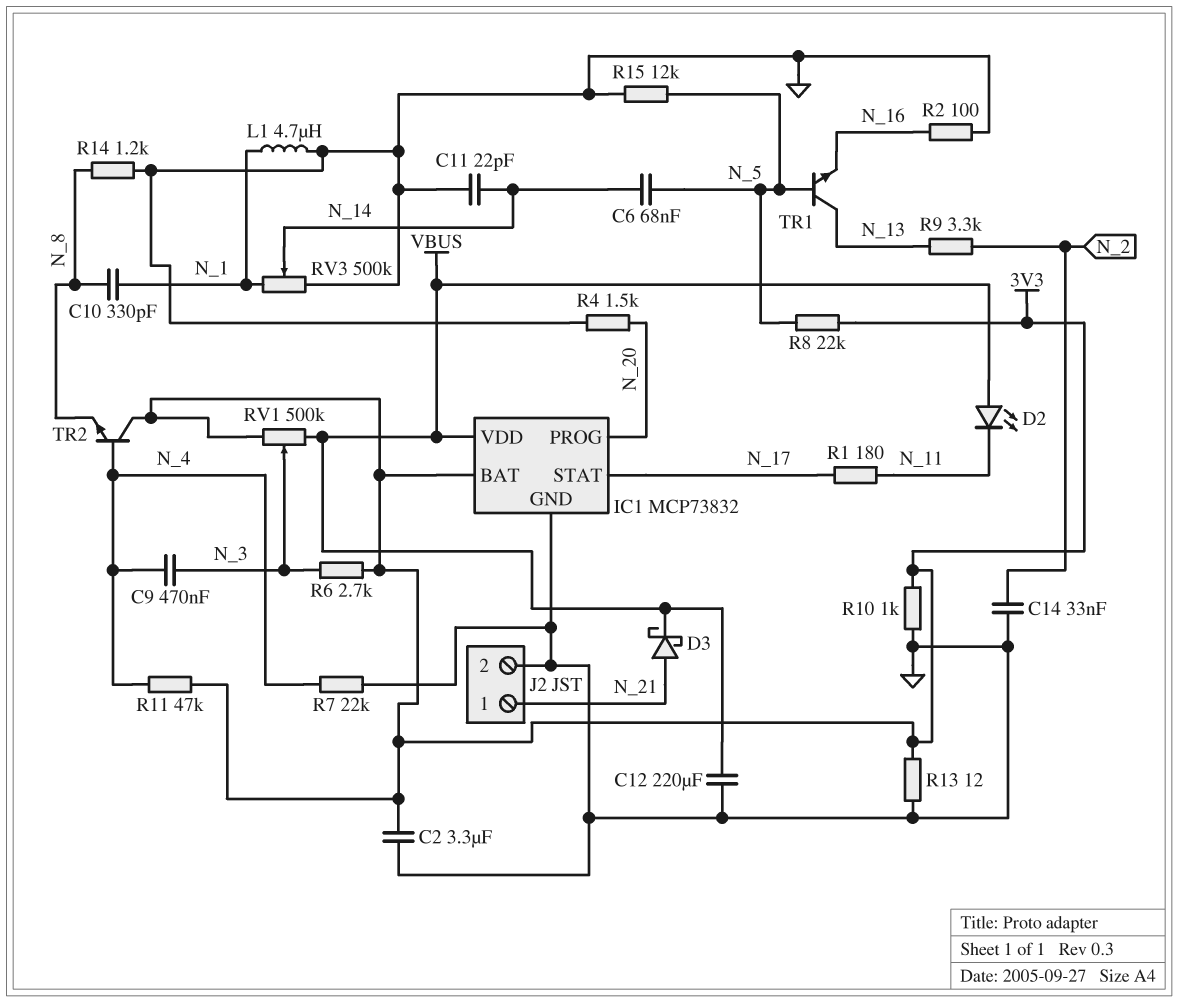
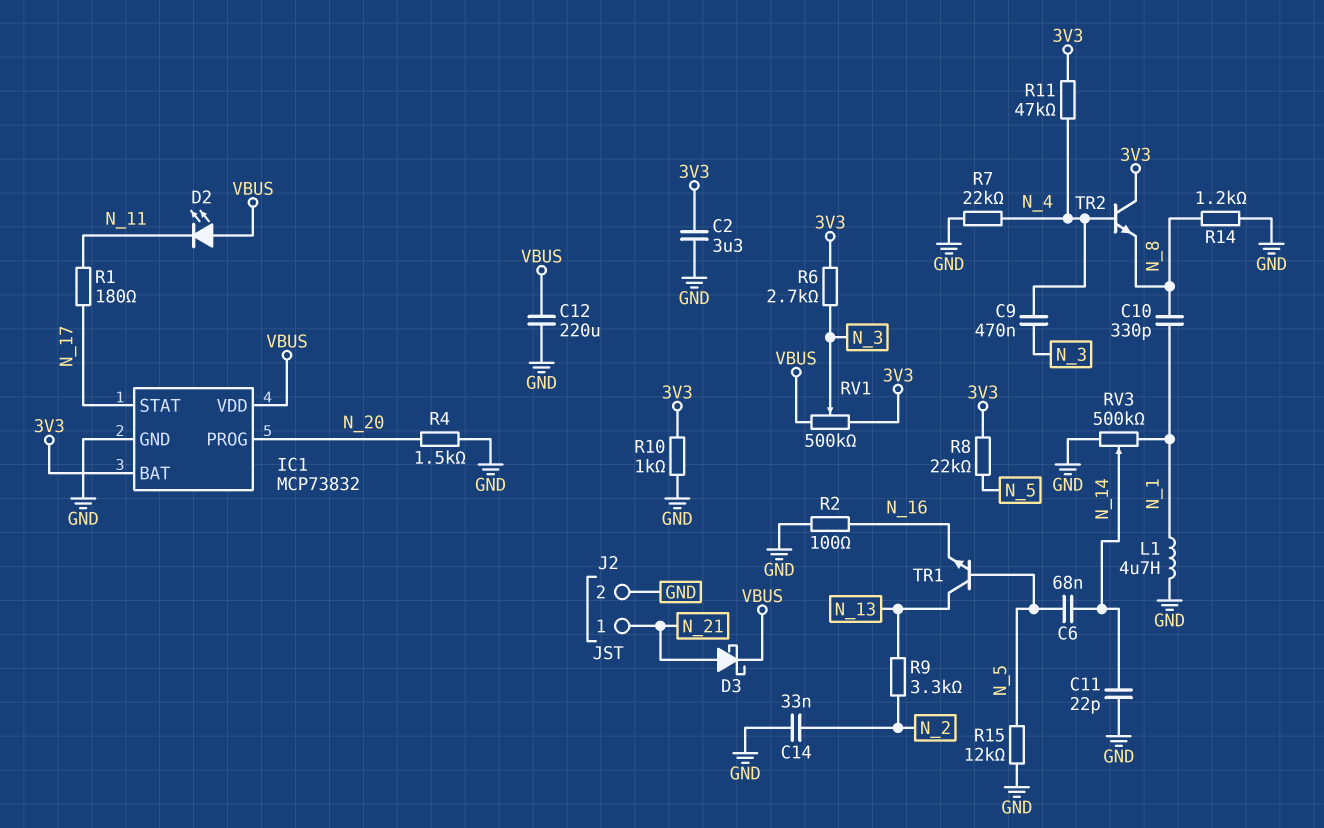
R13: 12 (3V3, GND) -> none

